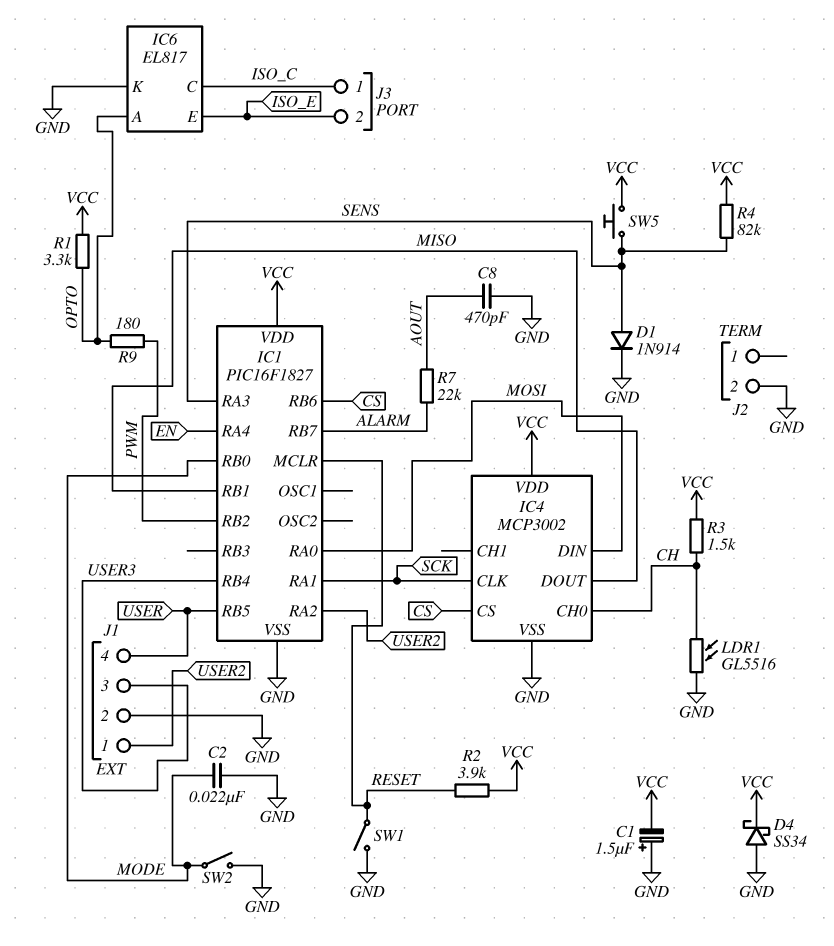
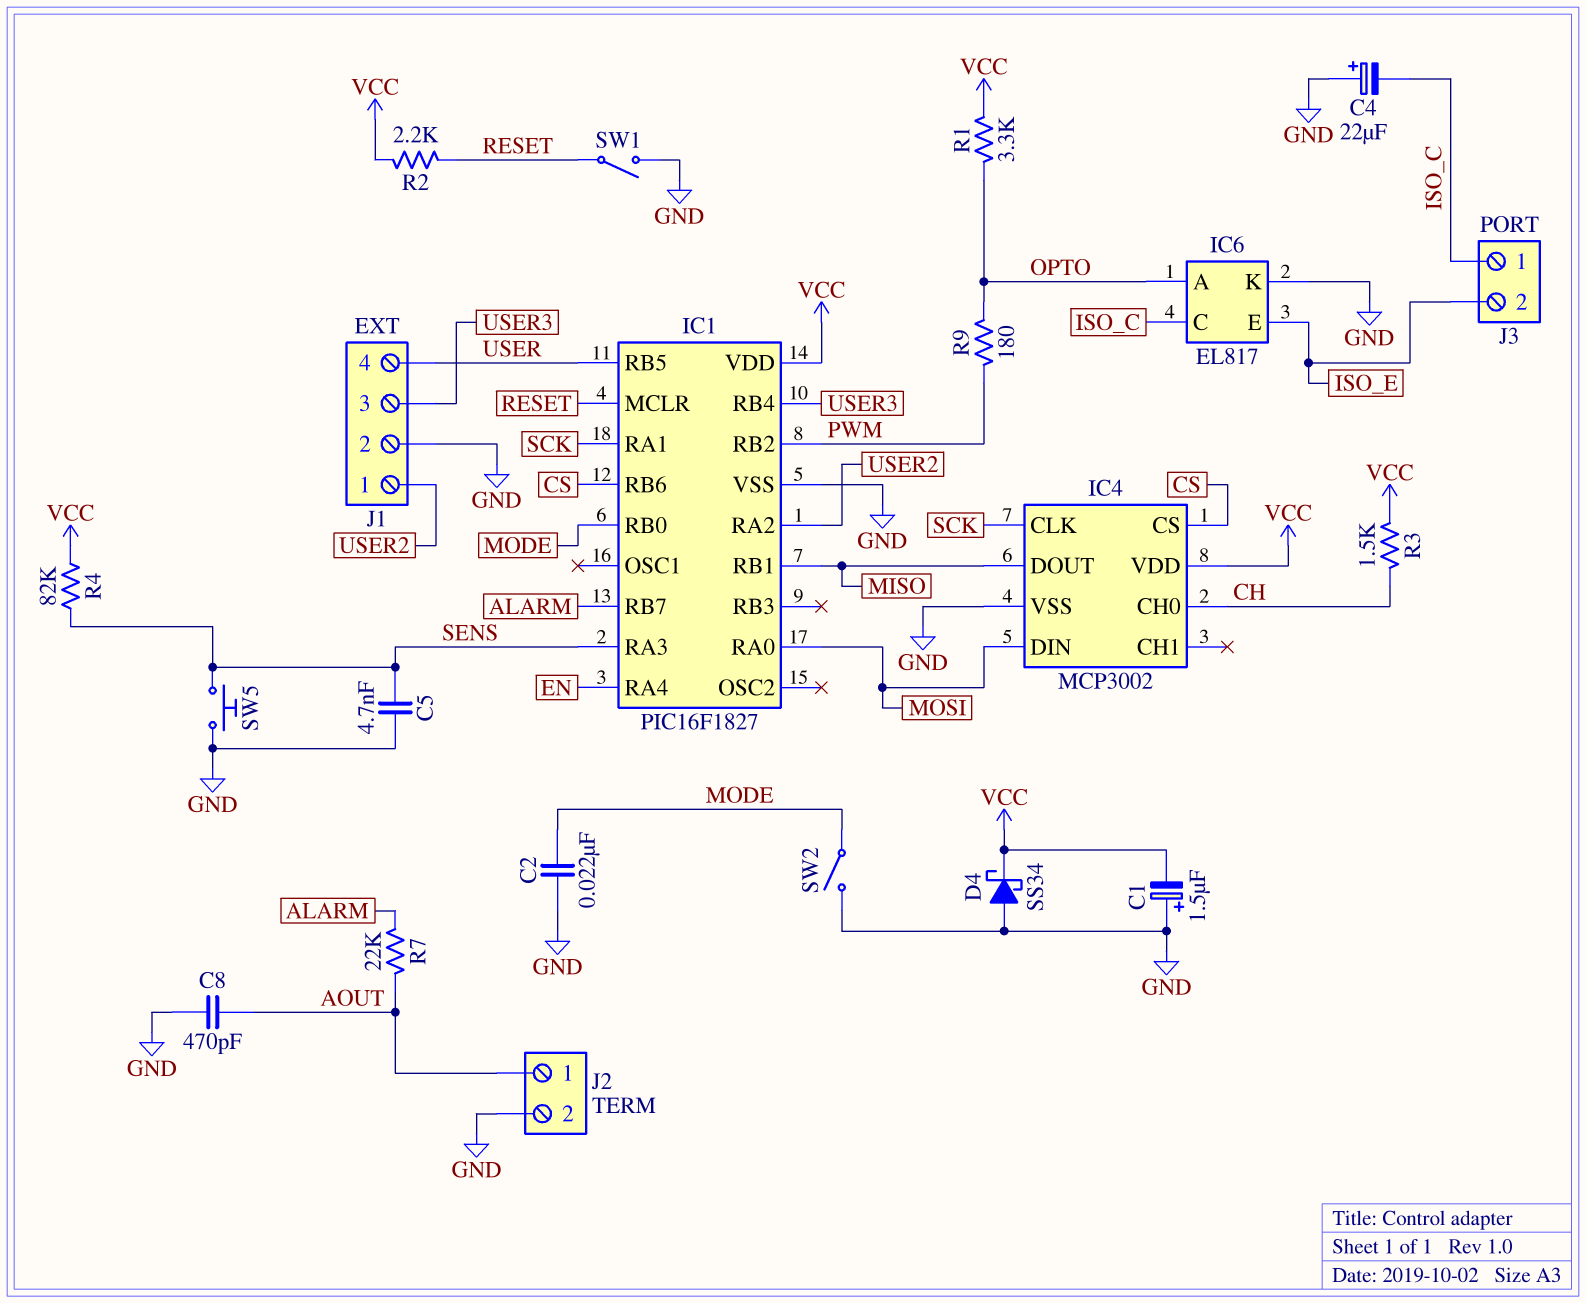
C4: none -> 22uF (plus GND, minus ISO_C)
C5: none -> 4.7nF (GND, SENS)
D1: diode 1N914 (A SENS, K GND) -> none
J2 pin 1: none -> AOUT
LDR1: GL5516 (CH, GND) -> none
R2: 3.9k (RESET, VCC) -> 2.2k (RESET, VCC)
SW5: button (SENS, VCC) -> button (GND, SENS)

